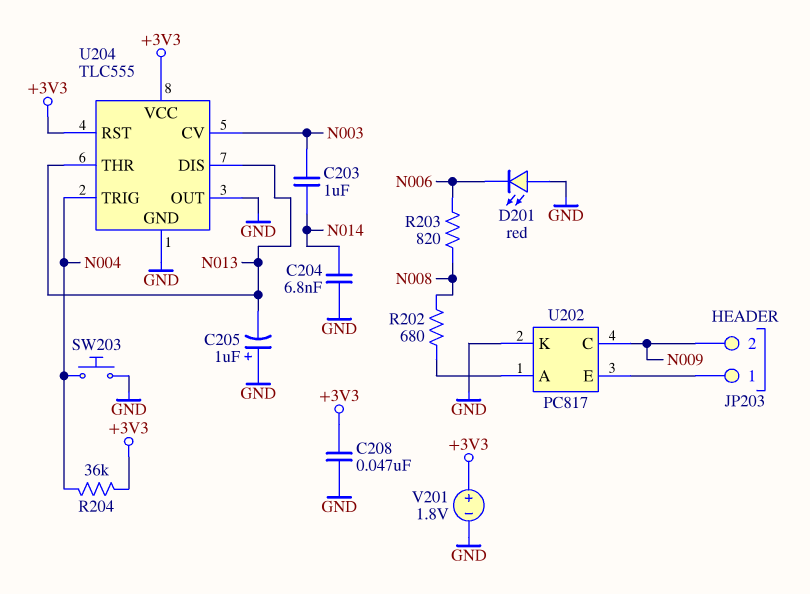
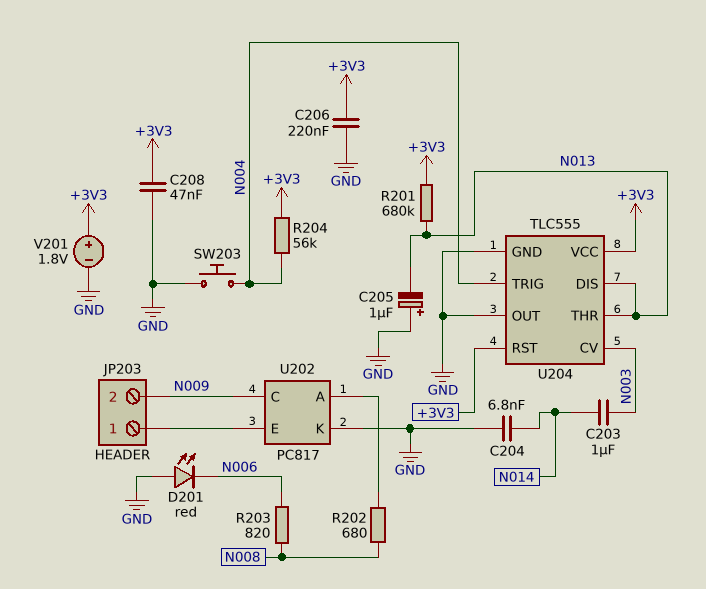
C206: none -> 220nF (+3V3, GND)
R201: none -> 680k (+3V3, N013)
R204: 36k (+3V3, N004) -> 56k (+3V3, N004)

